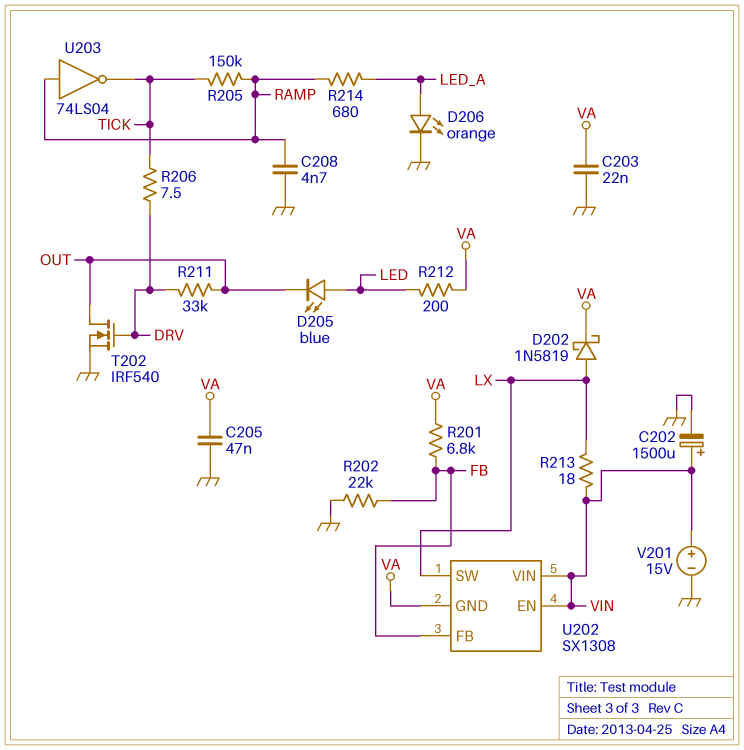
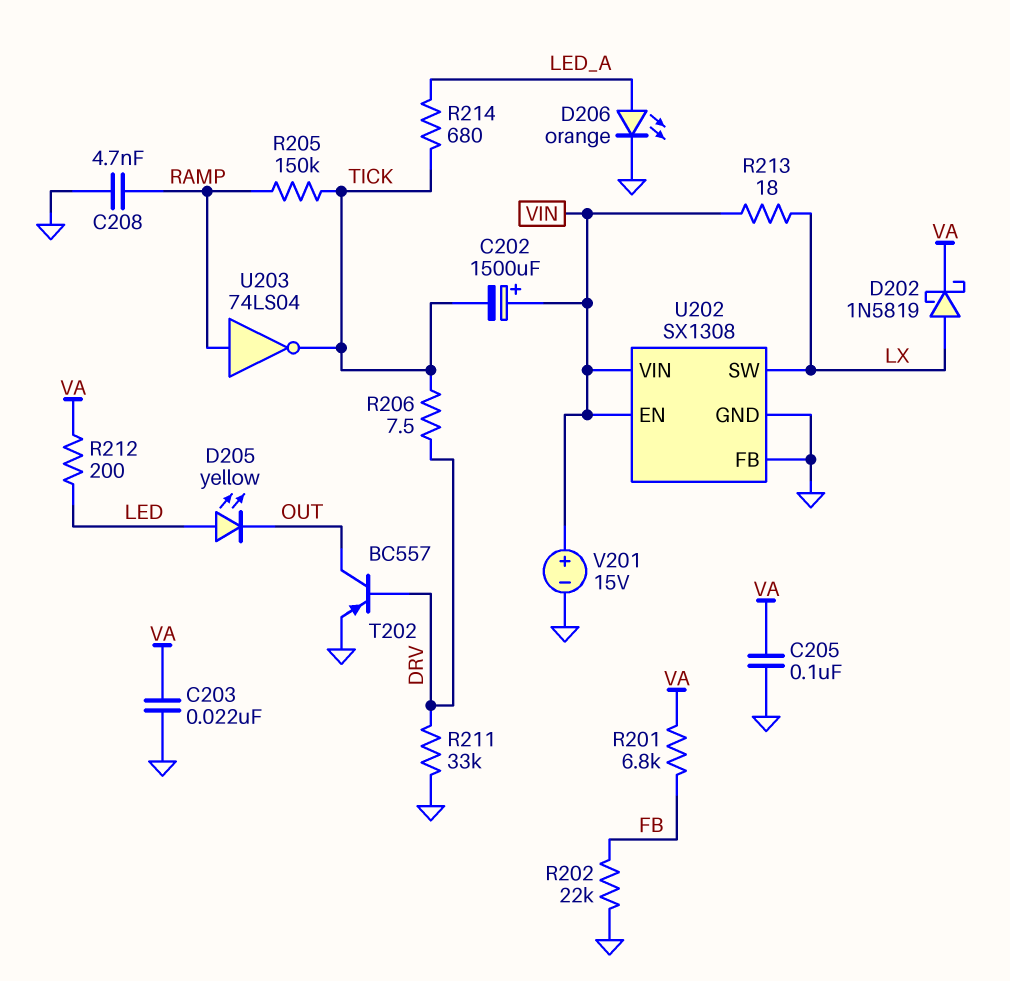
C202: 1500uF (plus VIN, minus GND) -> 1500uF (plus VIN, minus TICK)
C205: 47nF (GND, VA) -> 100nF (GND, VA)
D205: LED blue (A LED, K OUT) -> LED yellow (A LED, K OUT)
R211: 33k (DRV, OUT) -> 33k (DRV, GND)
R214: 680 (LED_A, RAMP) -> 680 (LED_A, TICK)
T202: NMOS IRF540 (G DRV, D OUT, S GND) -> PNP BC557 (B DRV, C OUT, E GND)
U202 pin FB: FB -> GND
U202 pin GND: VA -> GND

